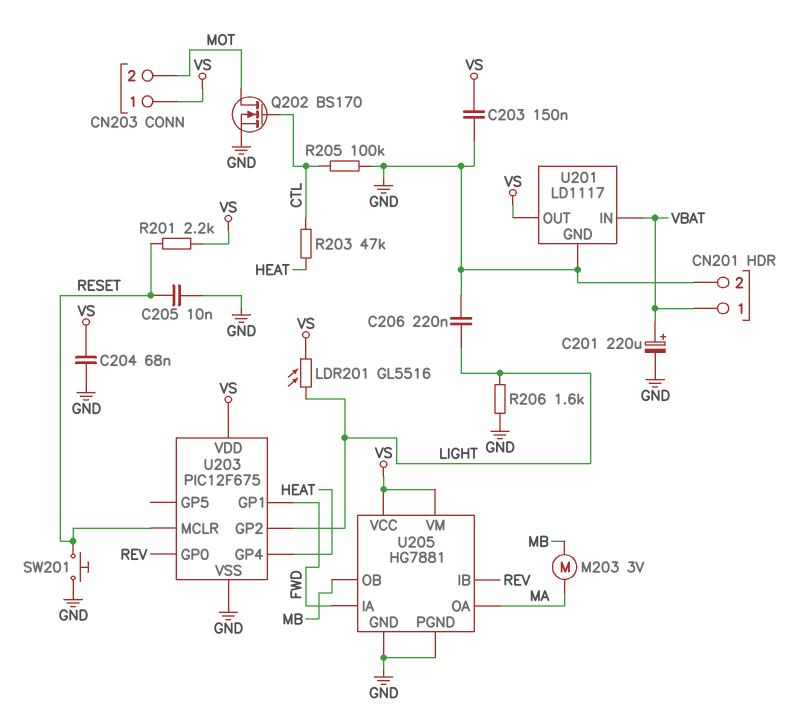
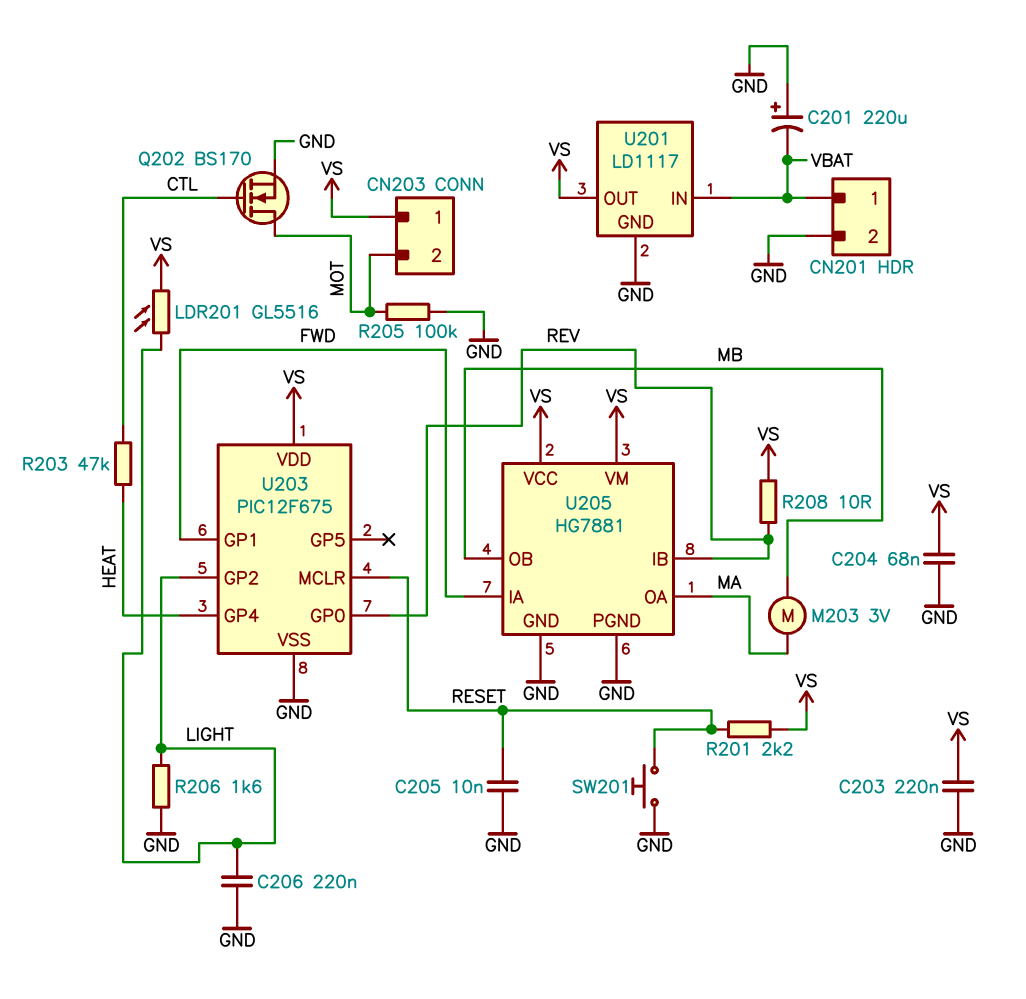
C201: 220uF (plus VBAT, minus GND) -> 220uF (plus GND, minus VBAT)
C203: 150nF (GND, VS) -> 220nF (GND, VS)
R205: 100k (CTL, GND) -> 100k (GND, MOT)
R208: none -> 10 (REV, VS)

